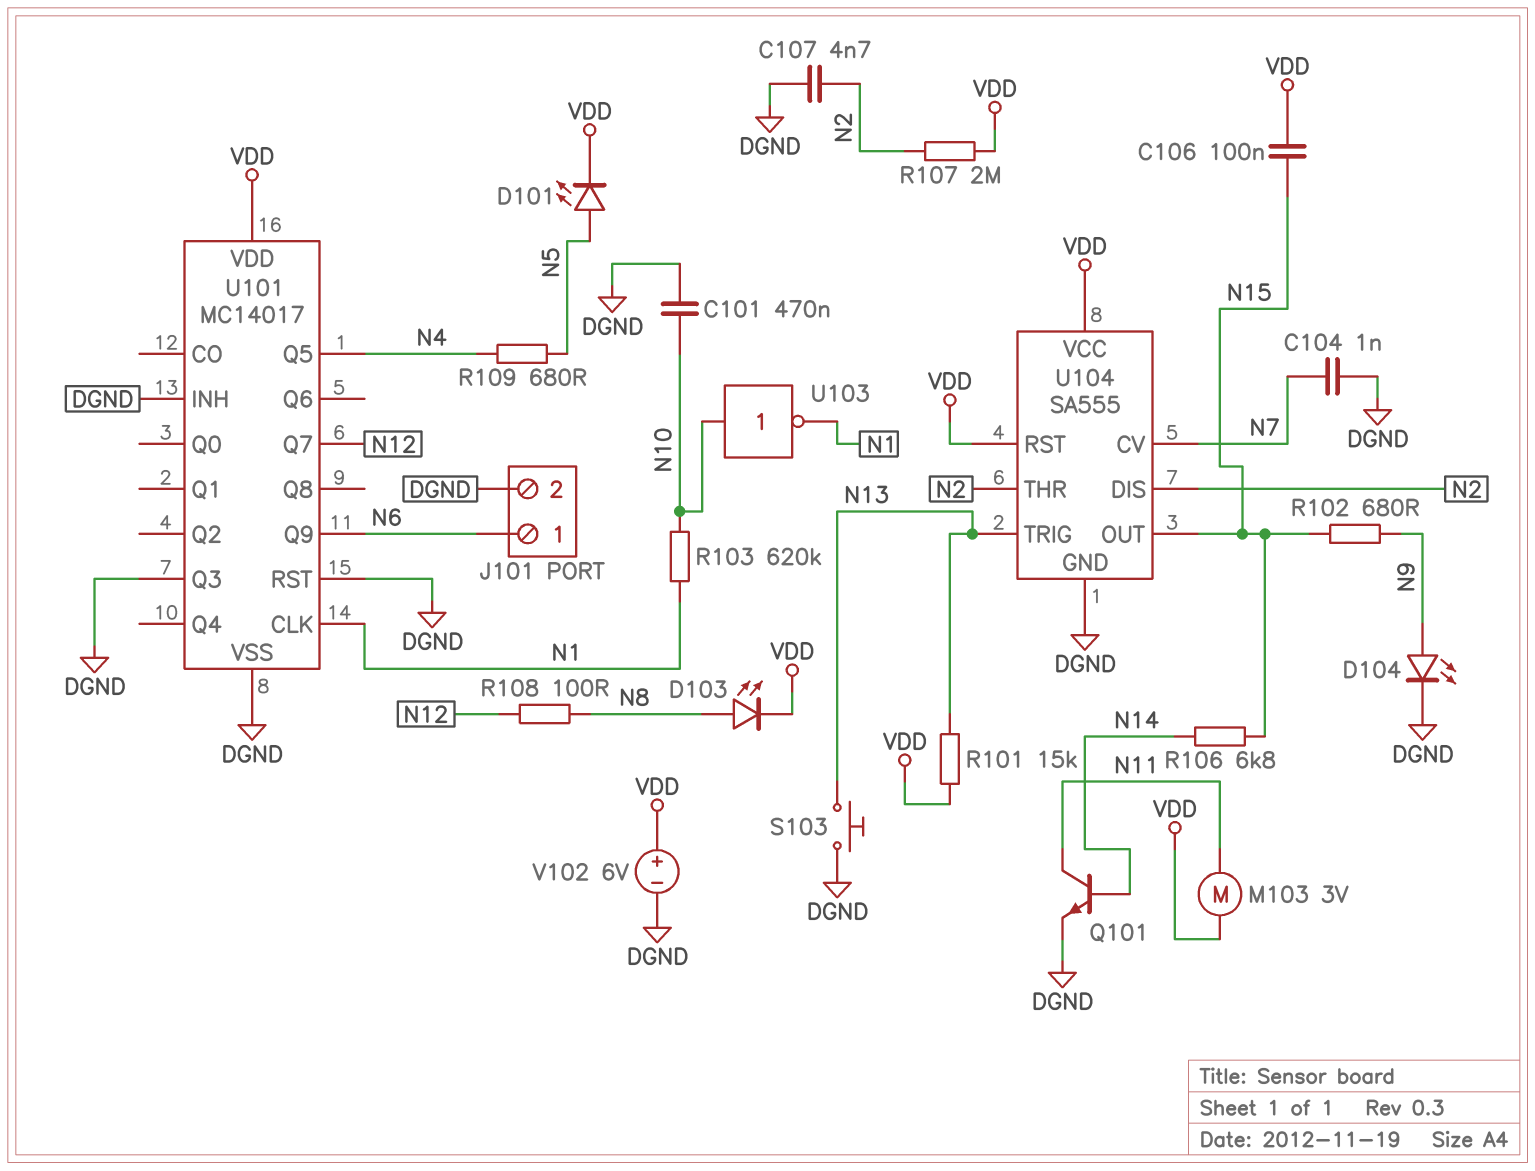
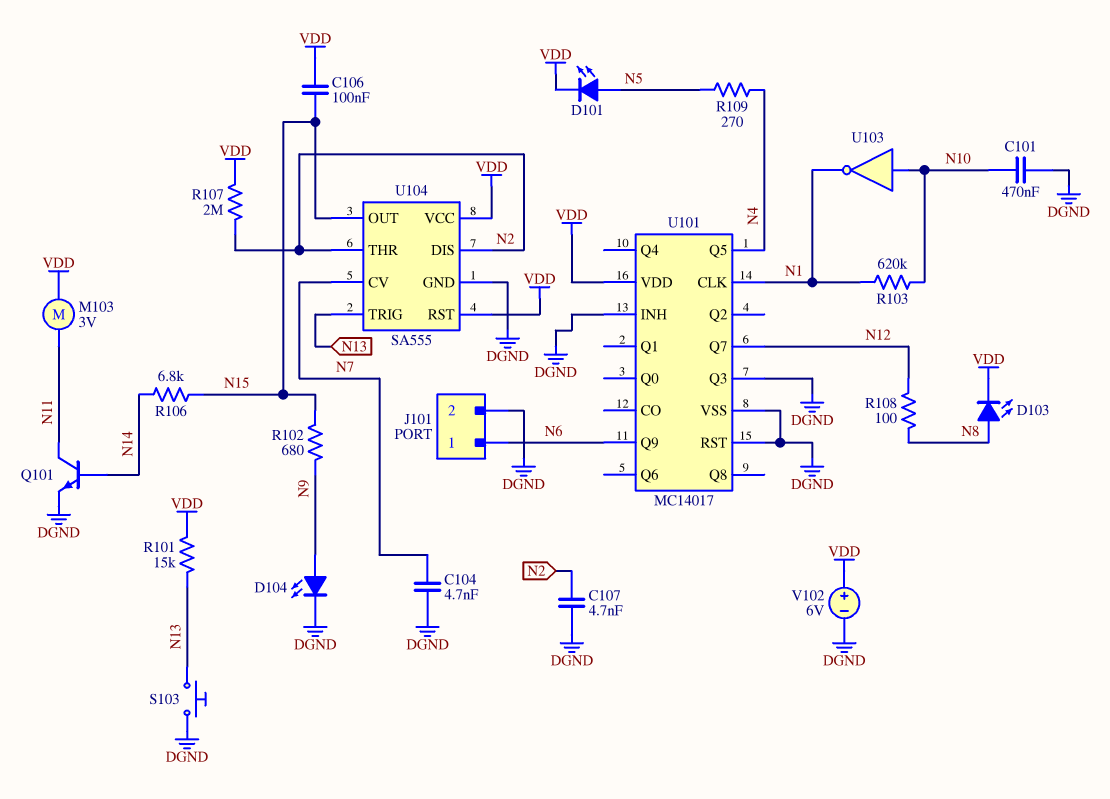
C104: 1nF (DGND, N7) -> 4.7nF (DGND, N7)
R109: 680 (N4, N5) -> 270 (N4, N5)

